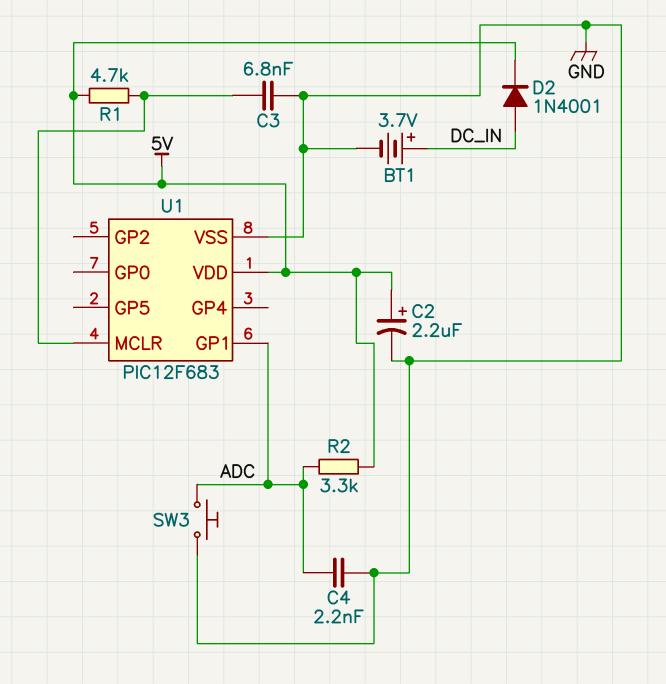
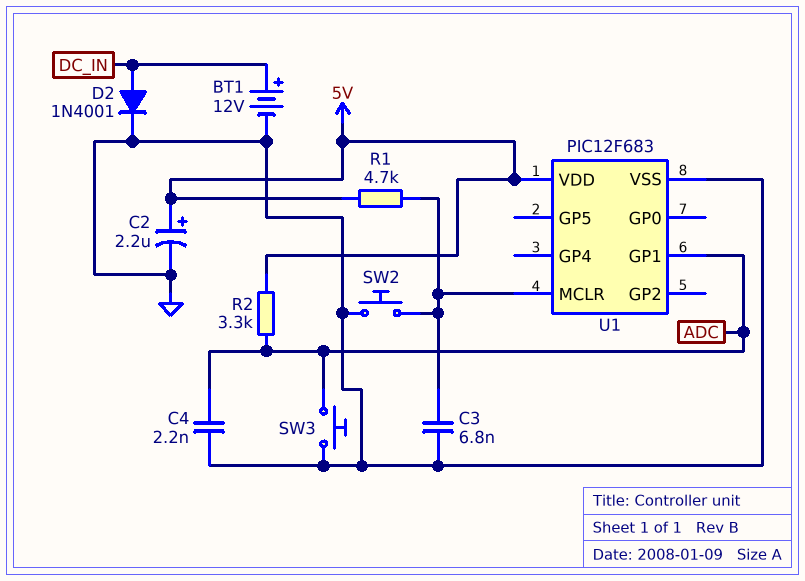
BT1: 3.7V (plus DC_IN, minus GND) -> 12V (plus DC_IN, minus GND)
D2: diode 1N4001 (A DC_IN, K 5V) -> diode 1N4001 (A DC_IN, K GND)
SW2: none -> button (GND, U1/MCLR)

